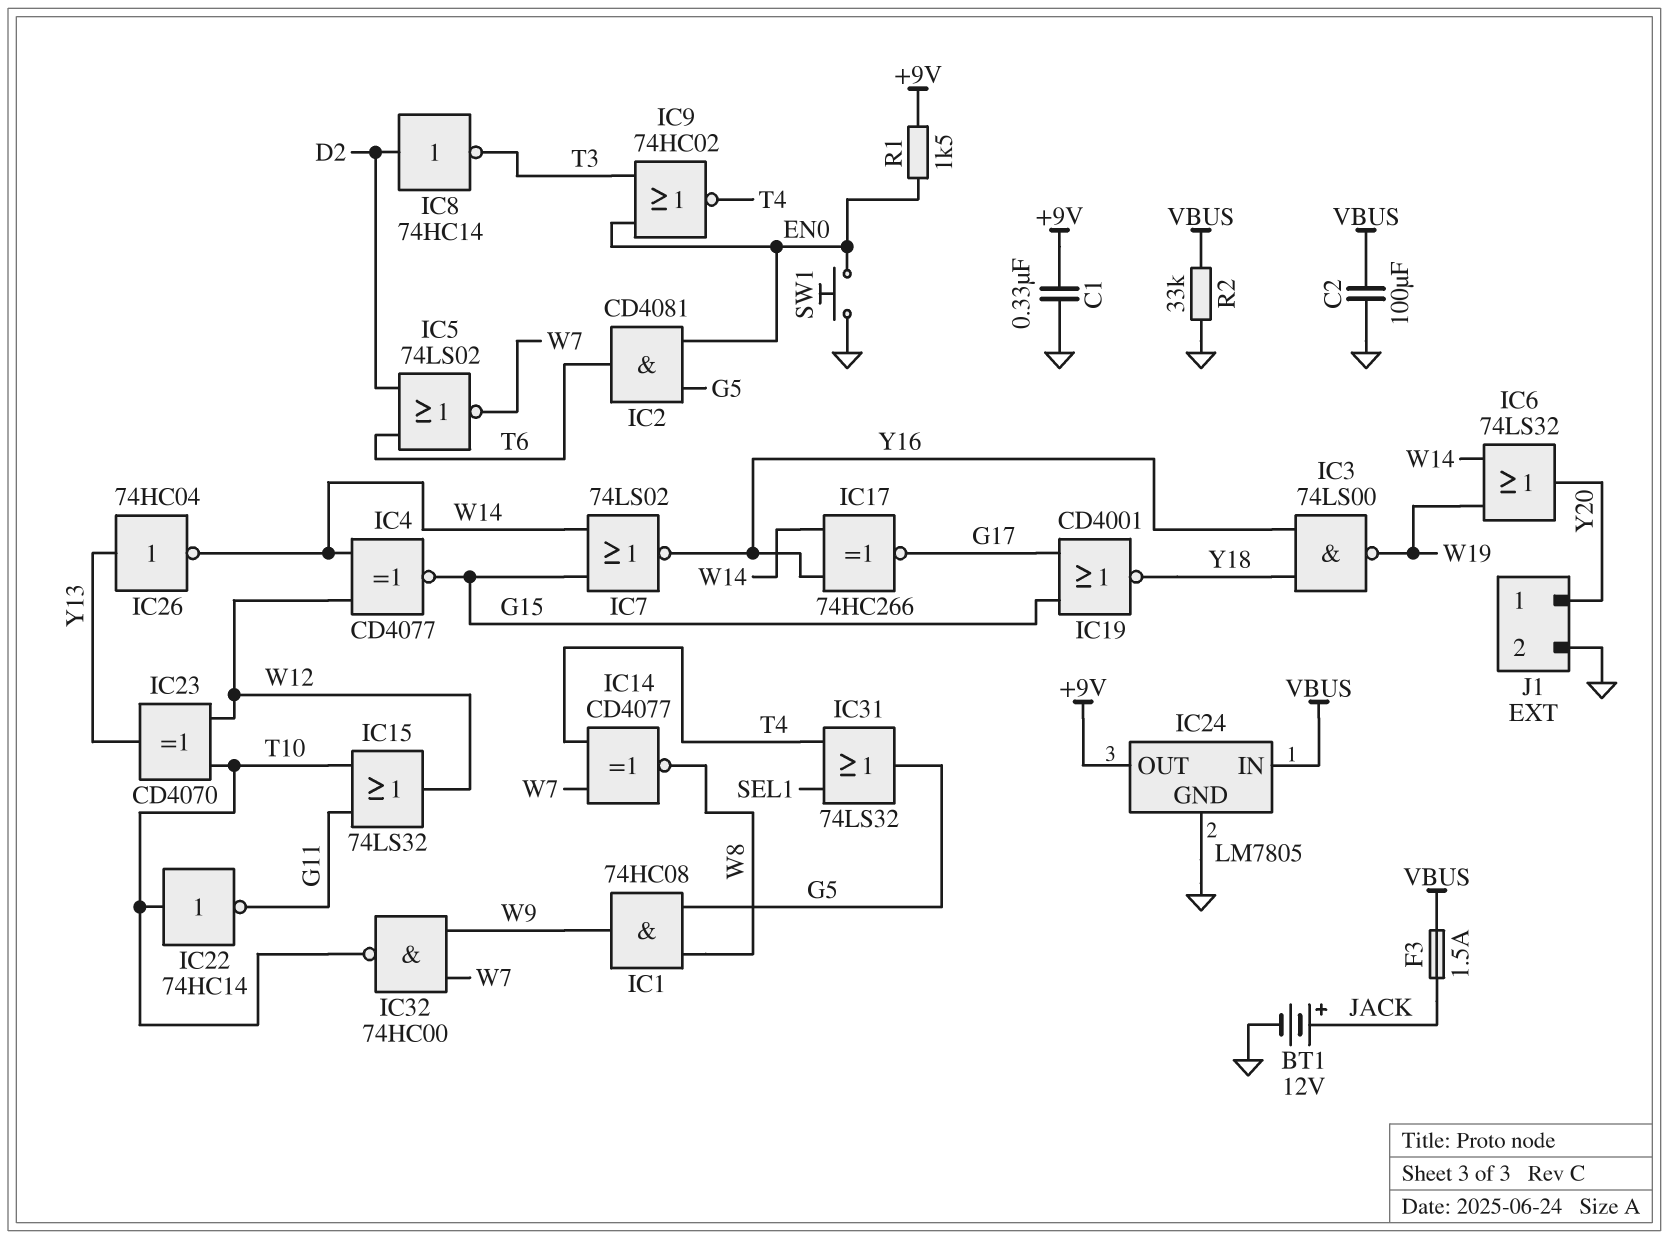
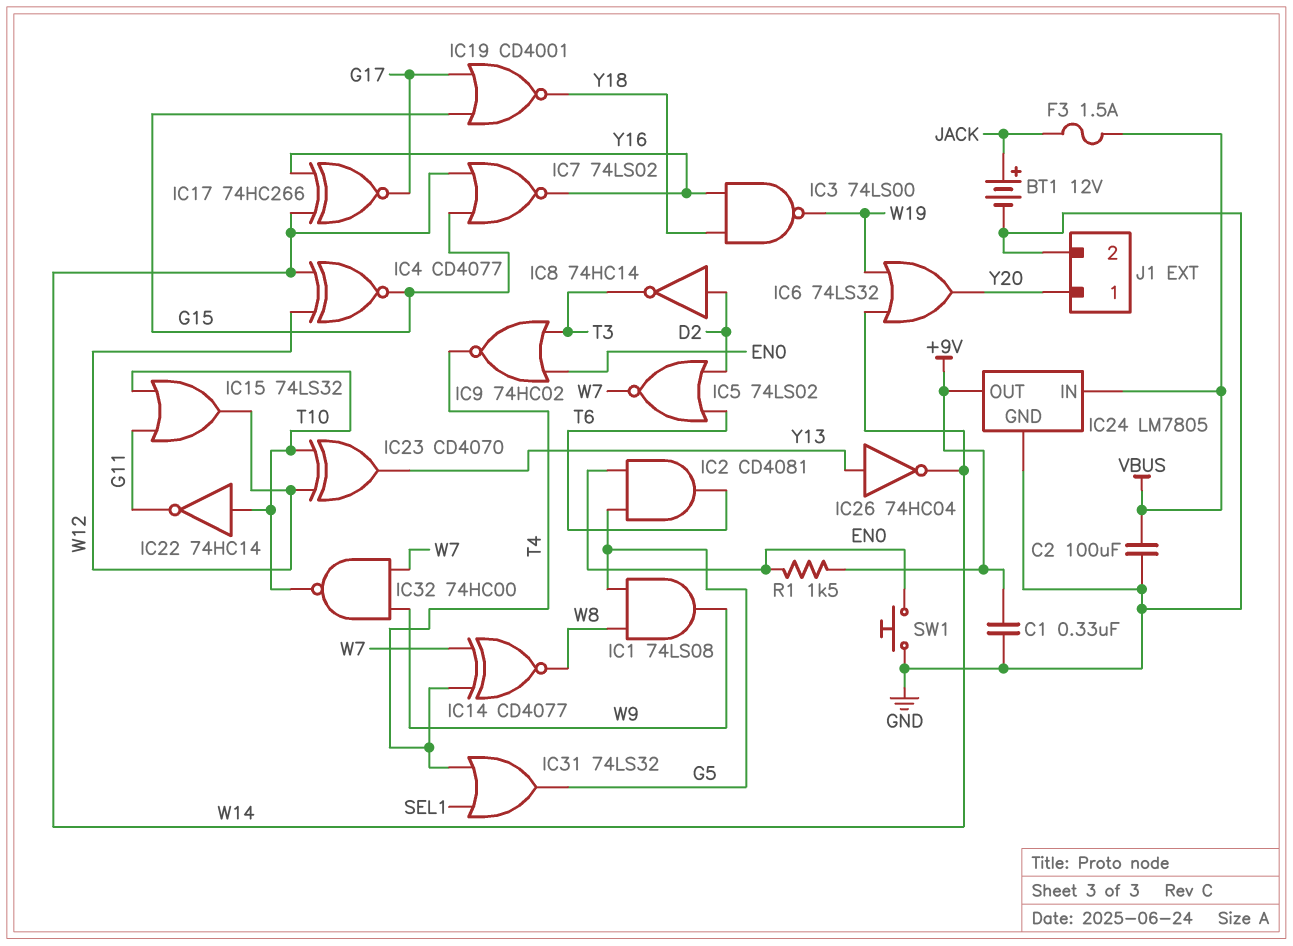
IC1: AND 74HC08 (in G5, in W8, out W9) -> AND 74LS08 (in G5, in W8, out W9)
R2: 33k (GND, VBUS) -> none

